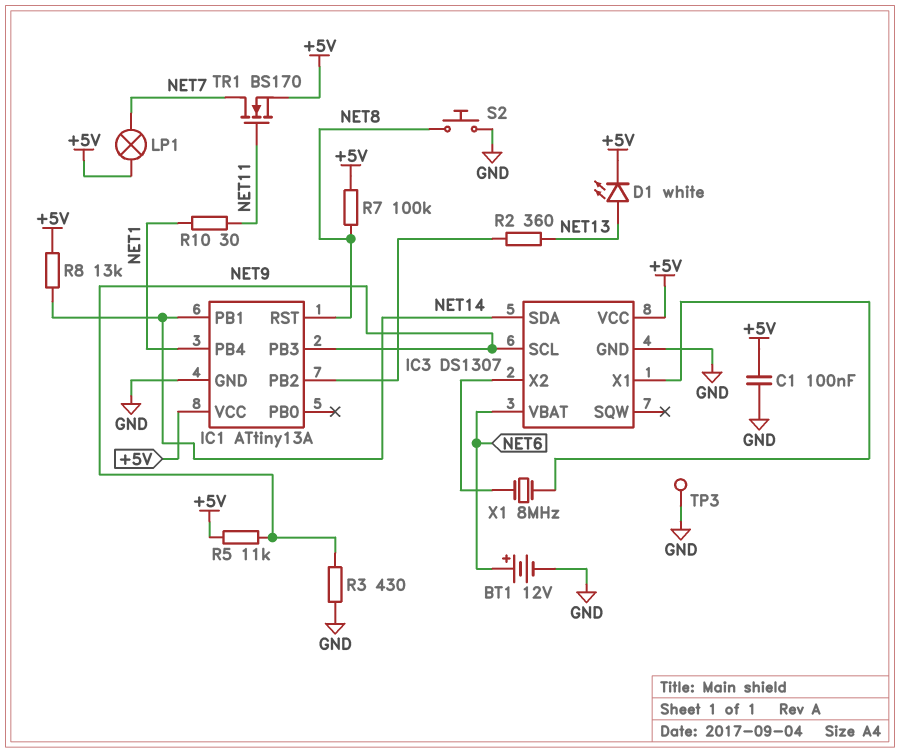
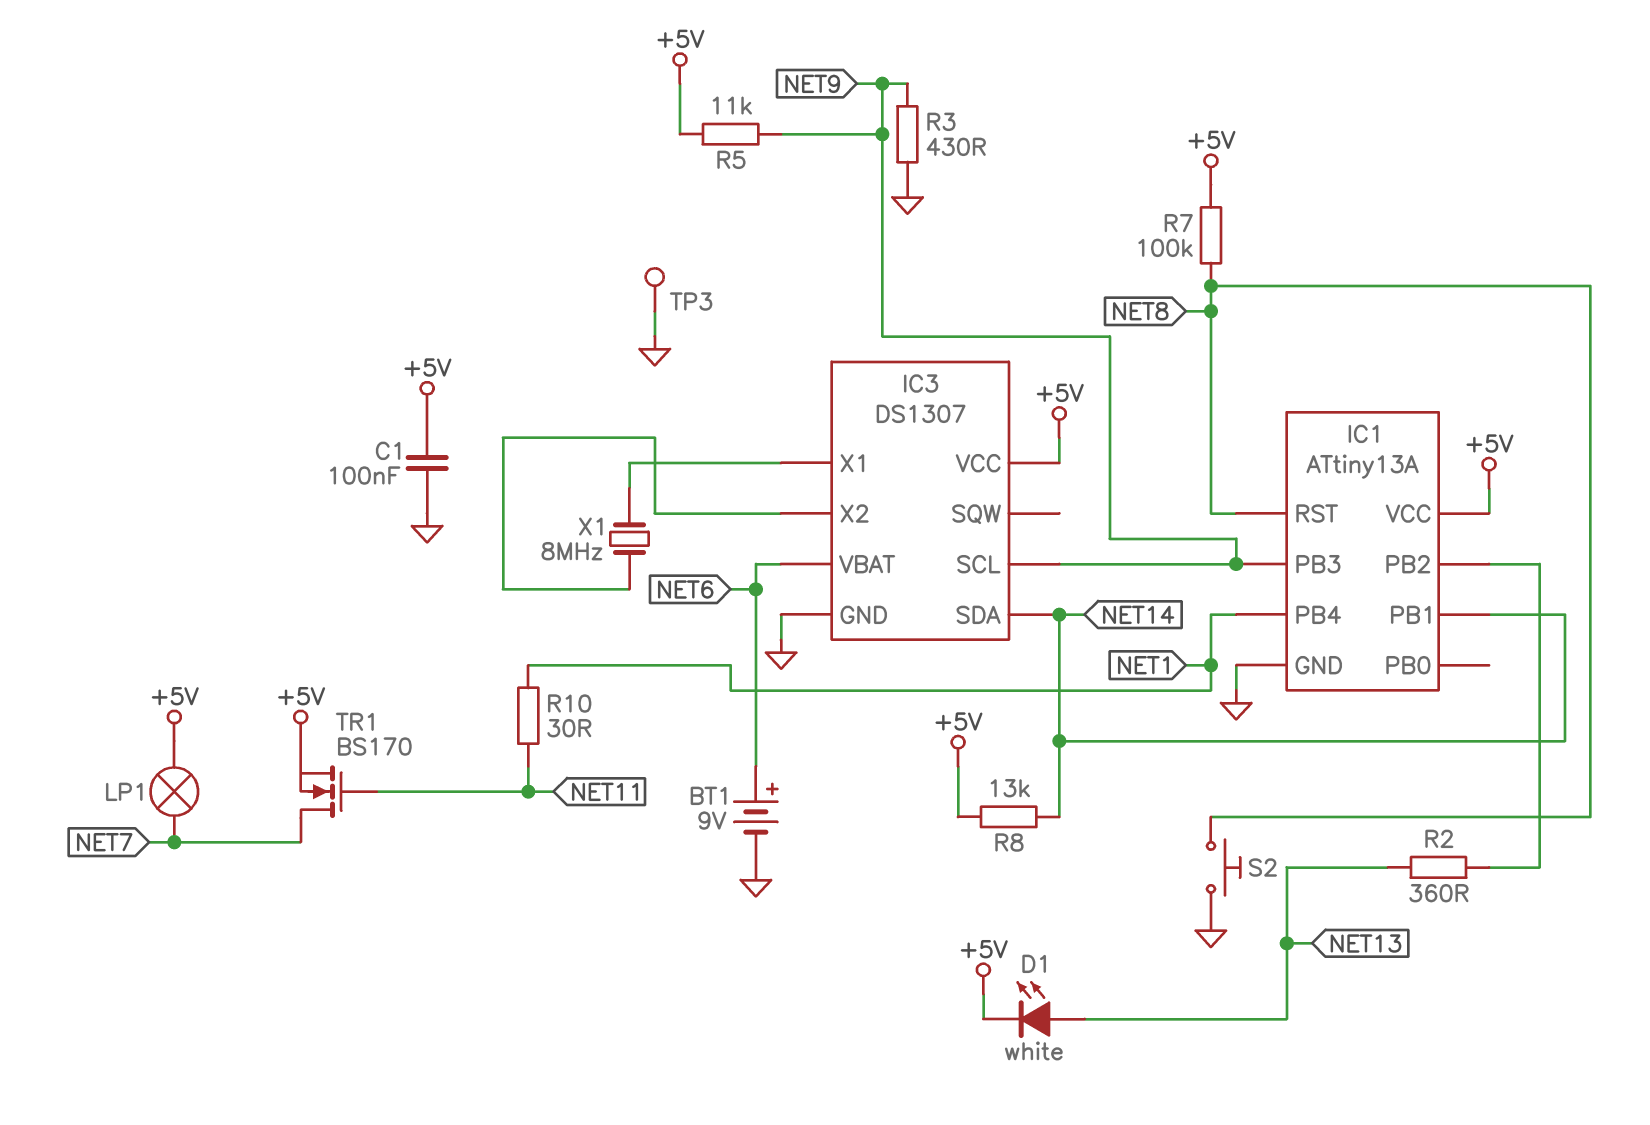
BT1: 12V (plus NET6, minus GND) -> 9V (plus NET6, minus GND)

